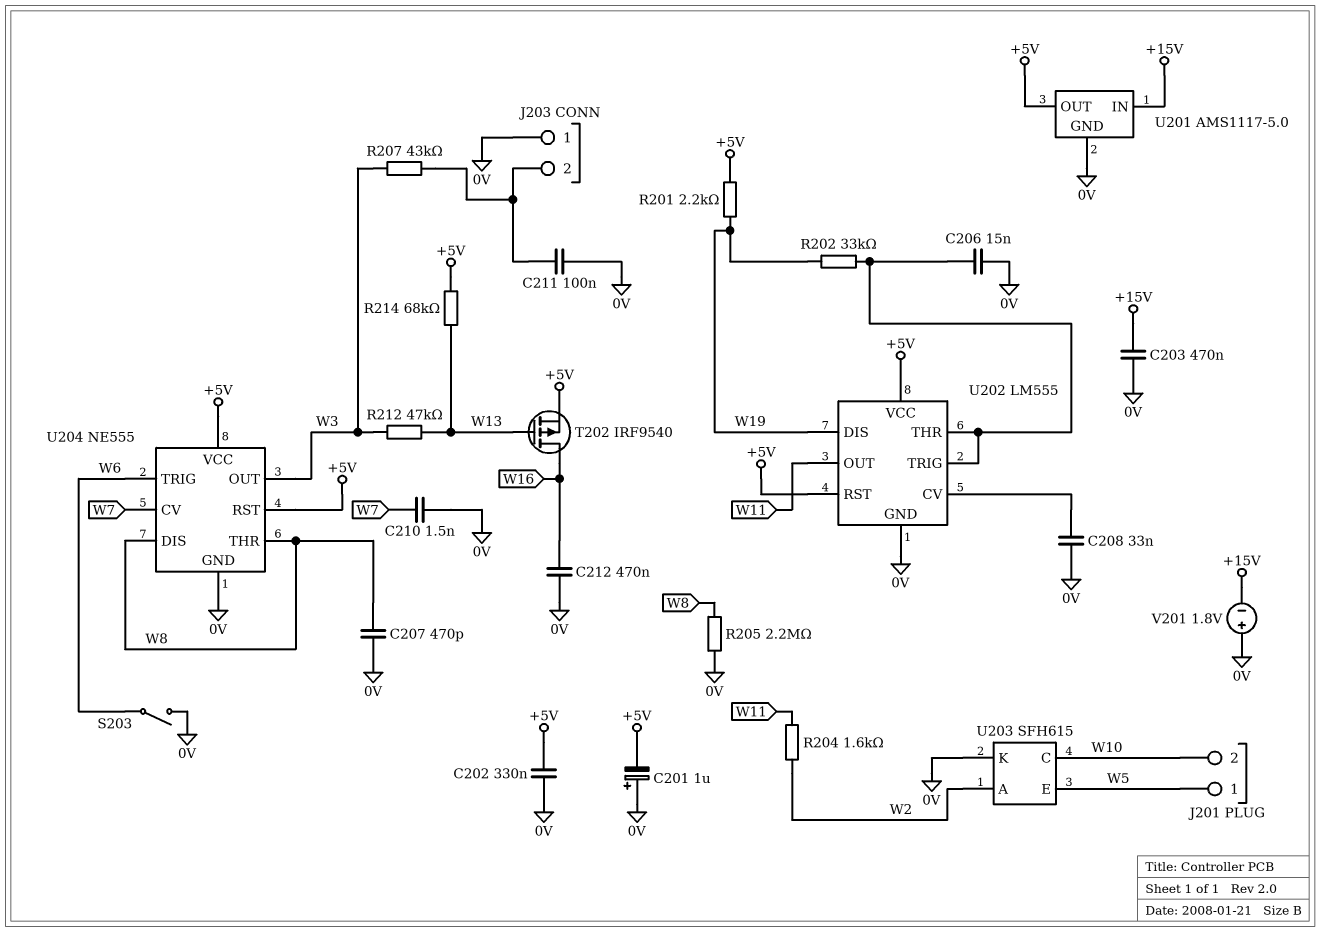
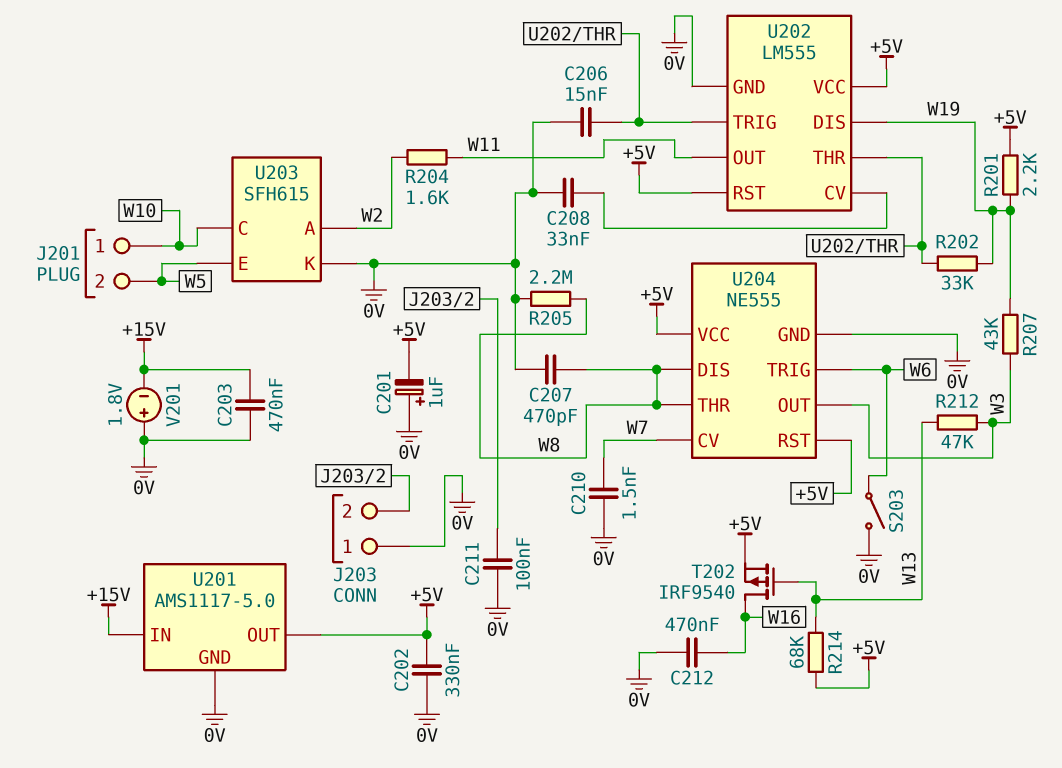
J201 pin 1: W5 -> W10
J201 pin 2: W10 -> W5
R207: 43k (J203/2, W3) -> 43k (W3, W19)

